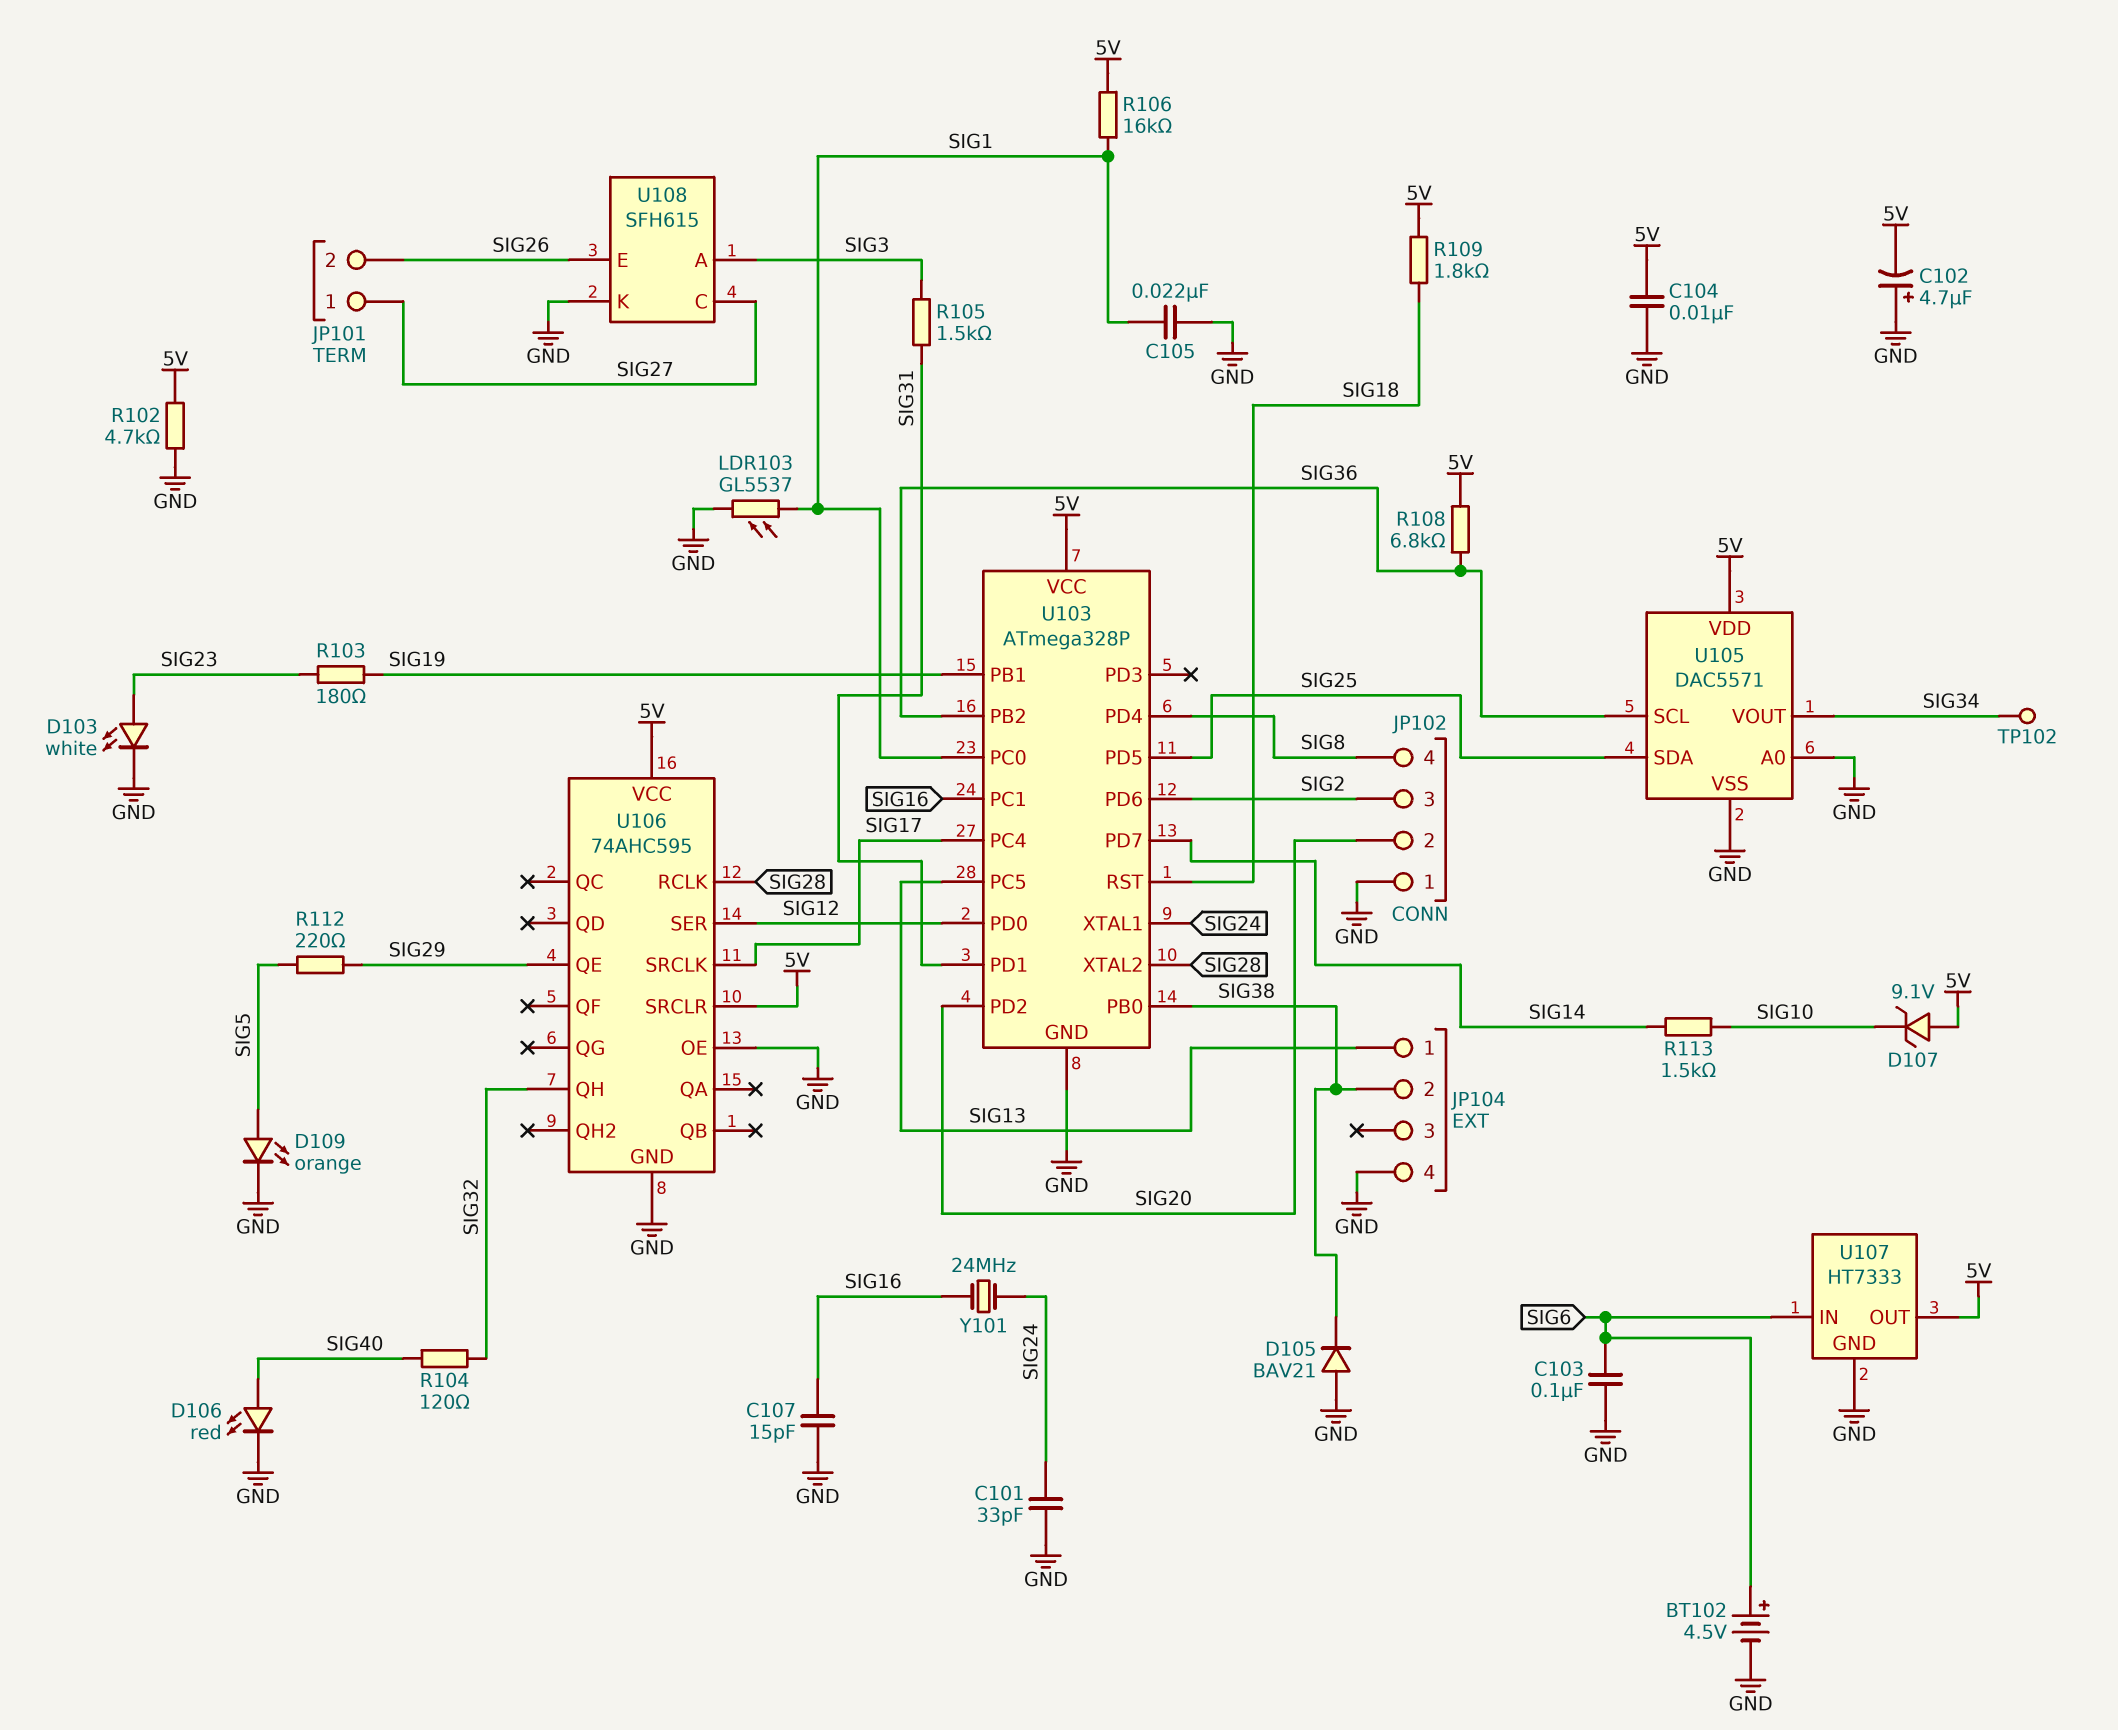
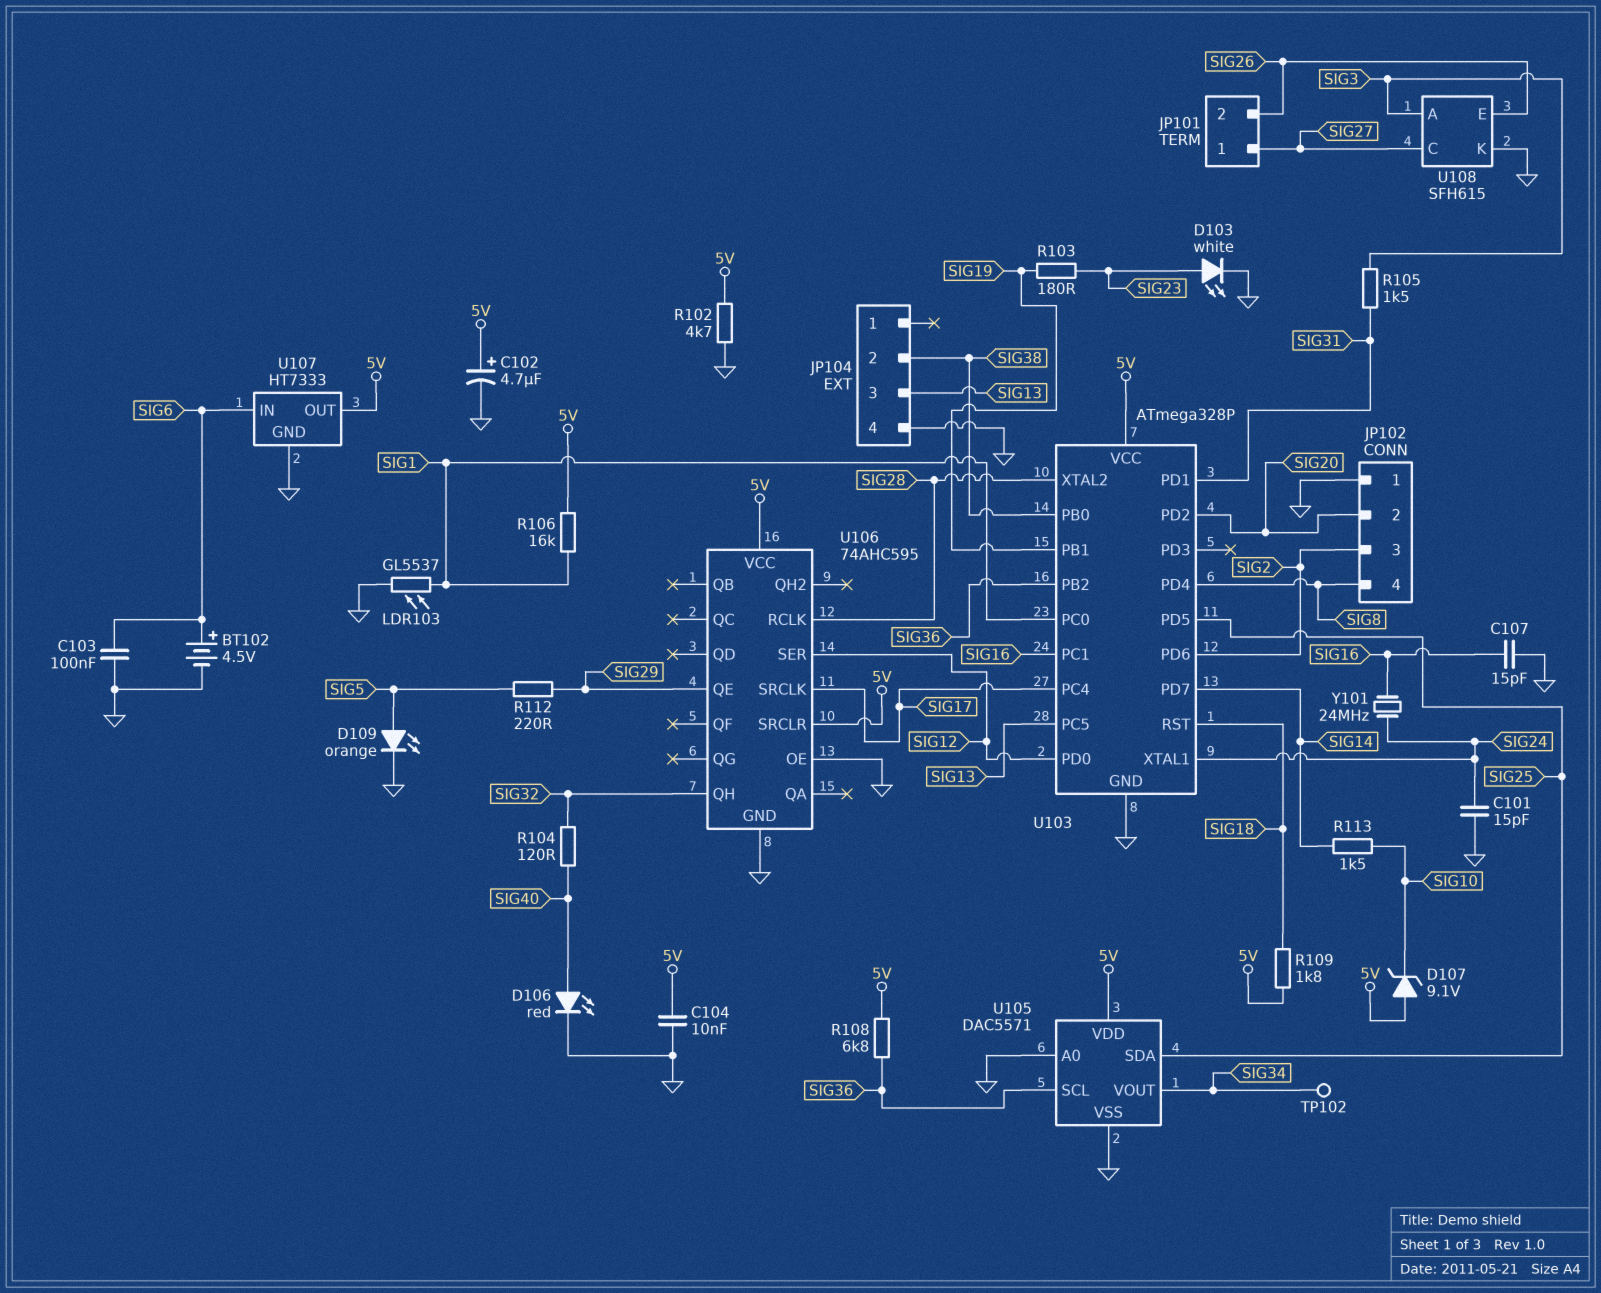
C101: 33pF (GND, SIG24) -> 15pF (GND, SIG24)
C102: 4.7uF (plus GND, minus 5V) -> 4.7uF (plus 5V, minus GND)
C105: 22nF (GND, SIG1) -> none
D105: diode BAV21 (A GND, K SIG38) -> none
JP104 pin 1: SIG13 -> none
JP104 pin 3: none -> SIG13

